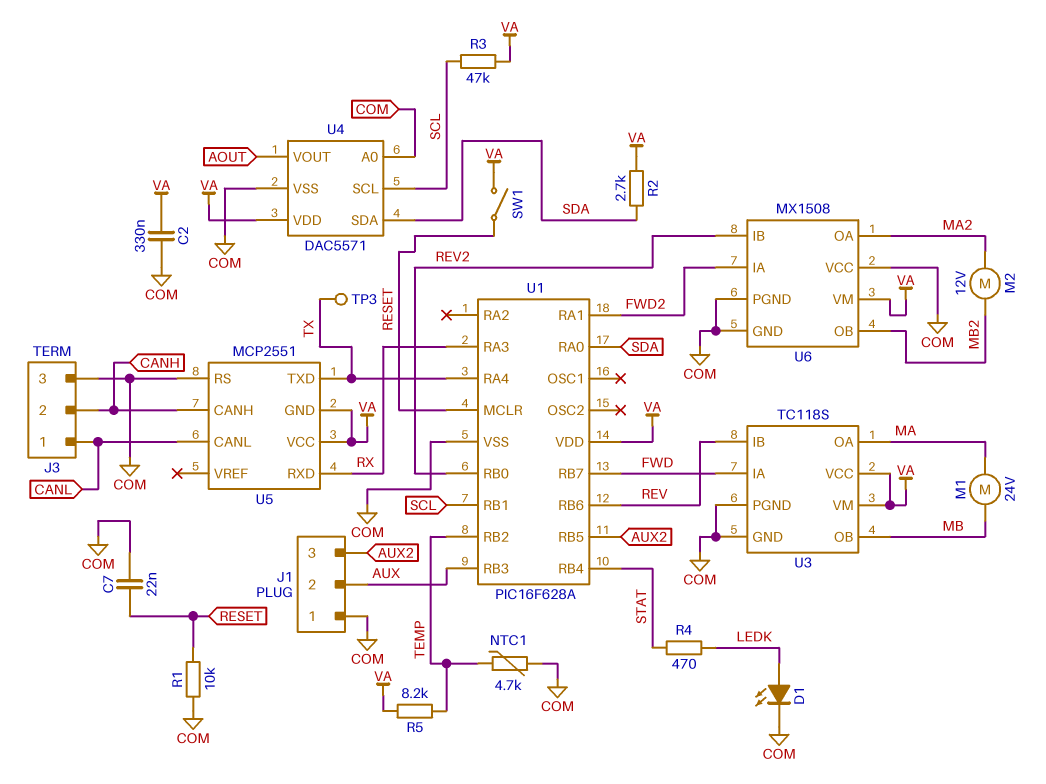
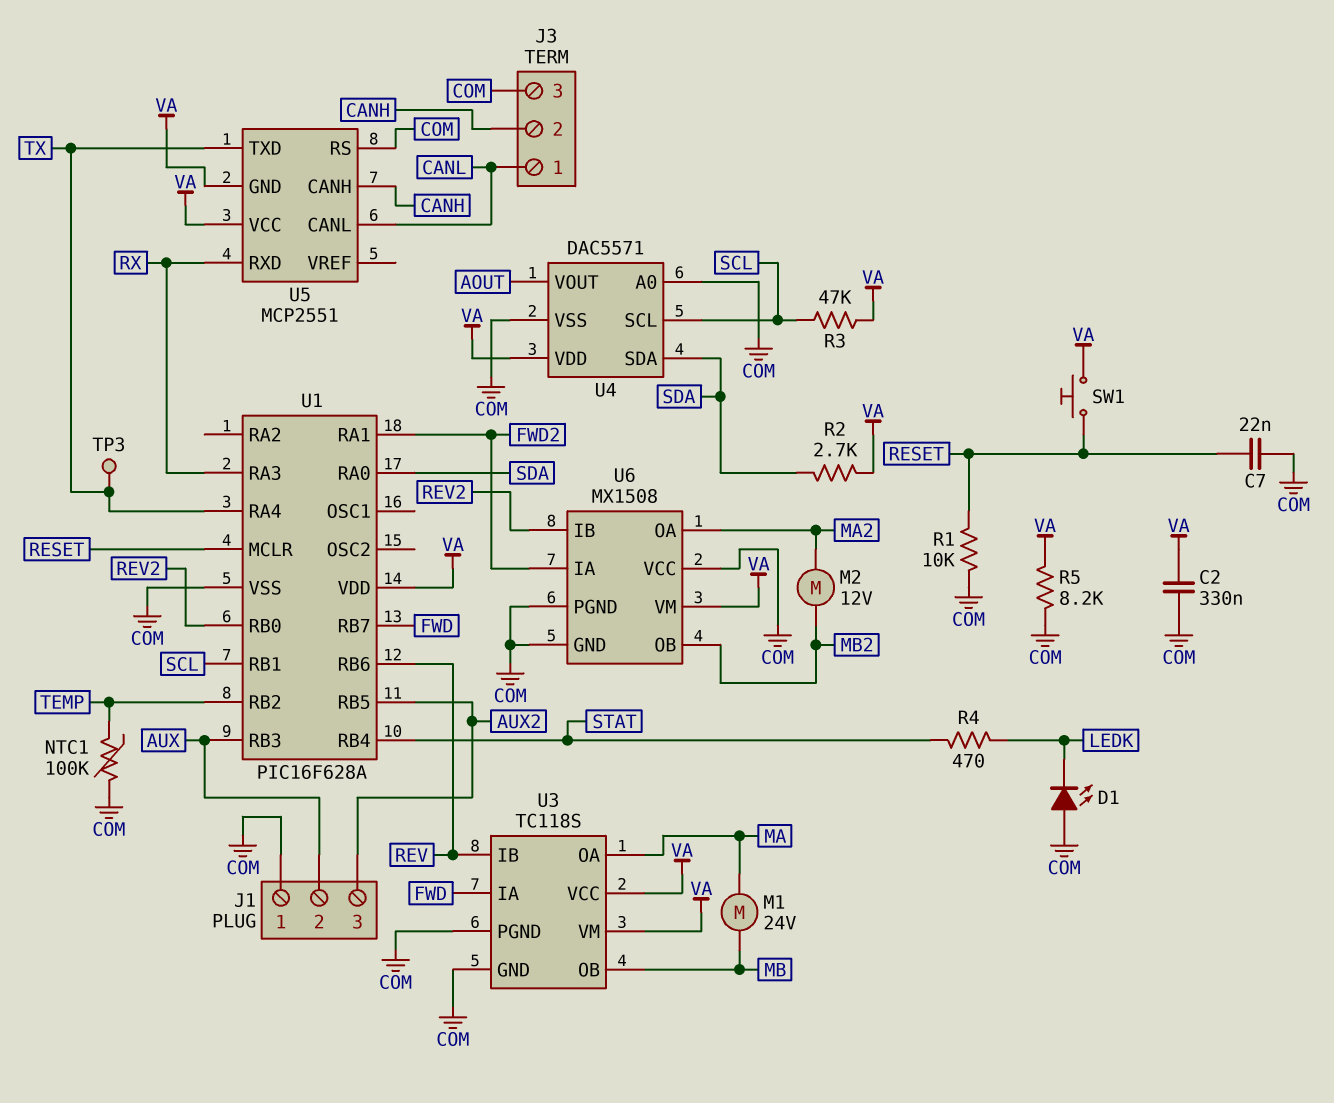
D1: LED (A LEDK, K COM) -> LED (A COM, K LEDK)
NTC1: 4.7k (COM, TEMP) -> 100k (COM, TEMP)
R5: 8.2k (TEMP, VA) -> 8.2k (COM, VA)
SW1: switch (RESET, VA) -> button (RESET, VA)

